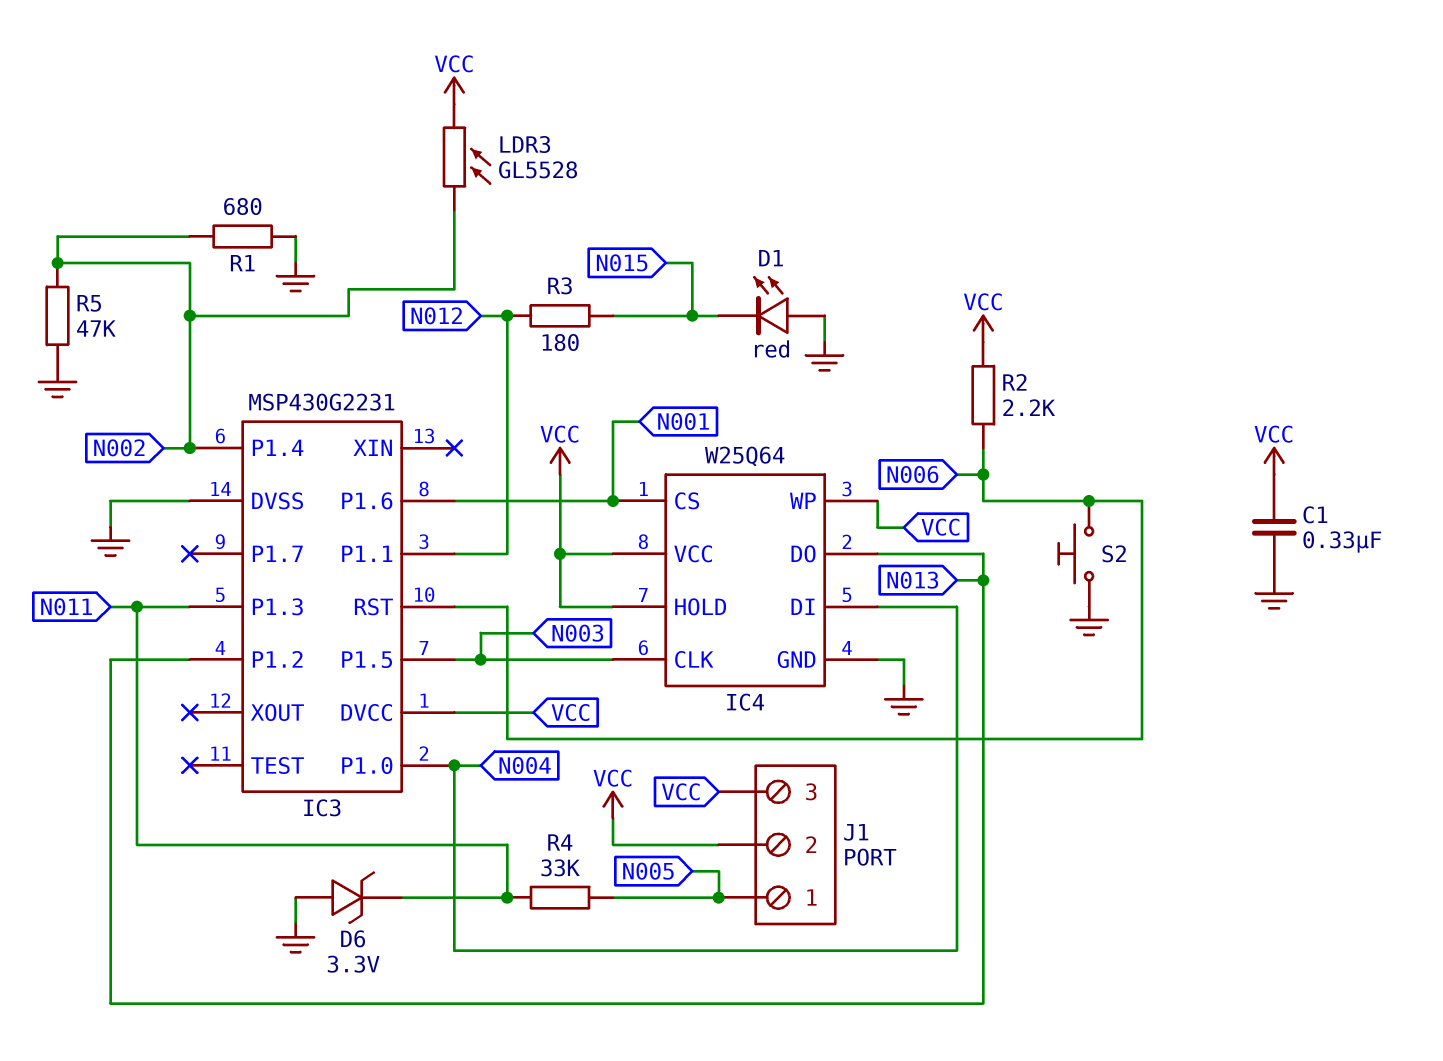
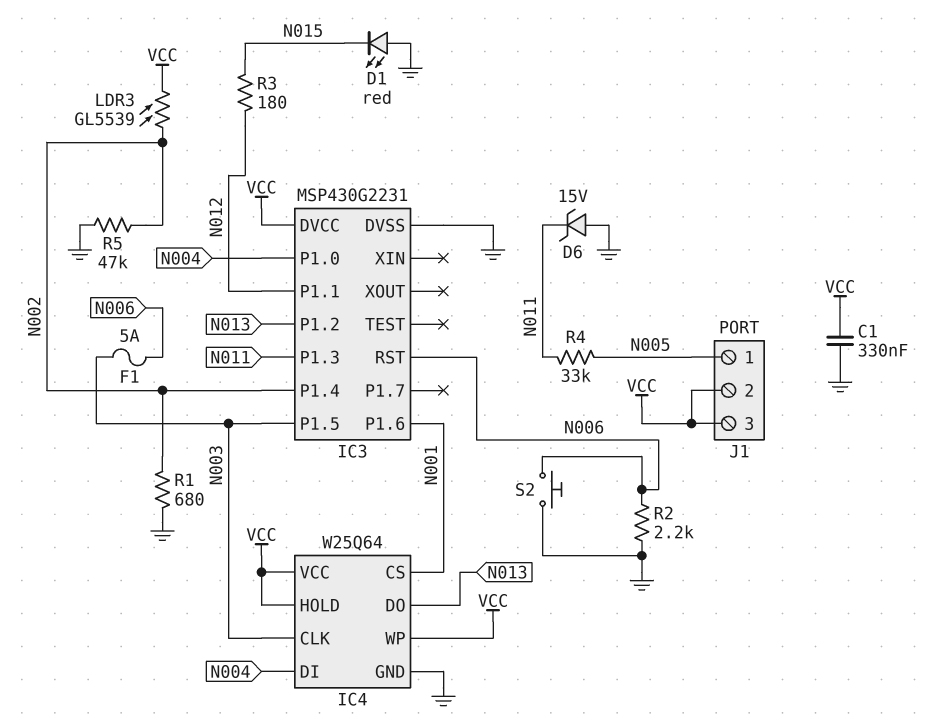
D6: zener 3.3V (A GND, K N011) -> zener 15V (A GND, K N011)
F1: none -> 5A (N003, N006)
LDR3: GL5528 (N002, VCC) -> GL5539 (N002, VCC)
R2: 2.2k (N006, VCC) -> 2.2k (GND, N006)

